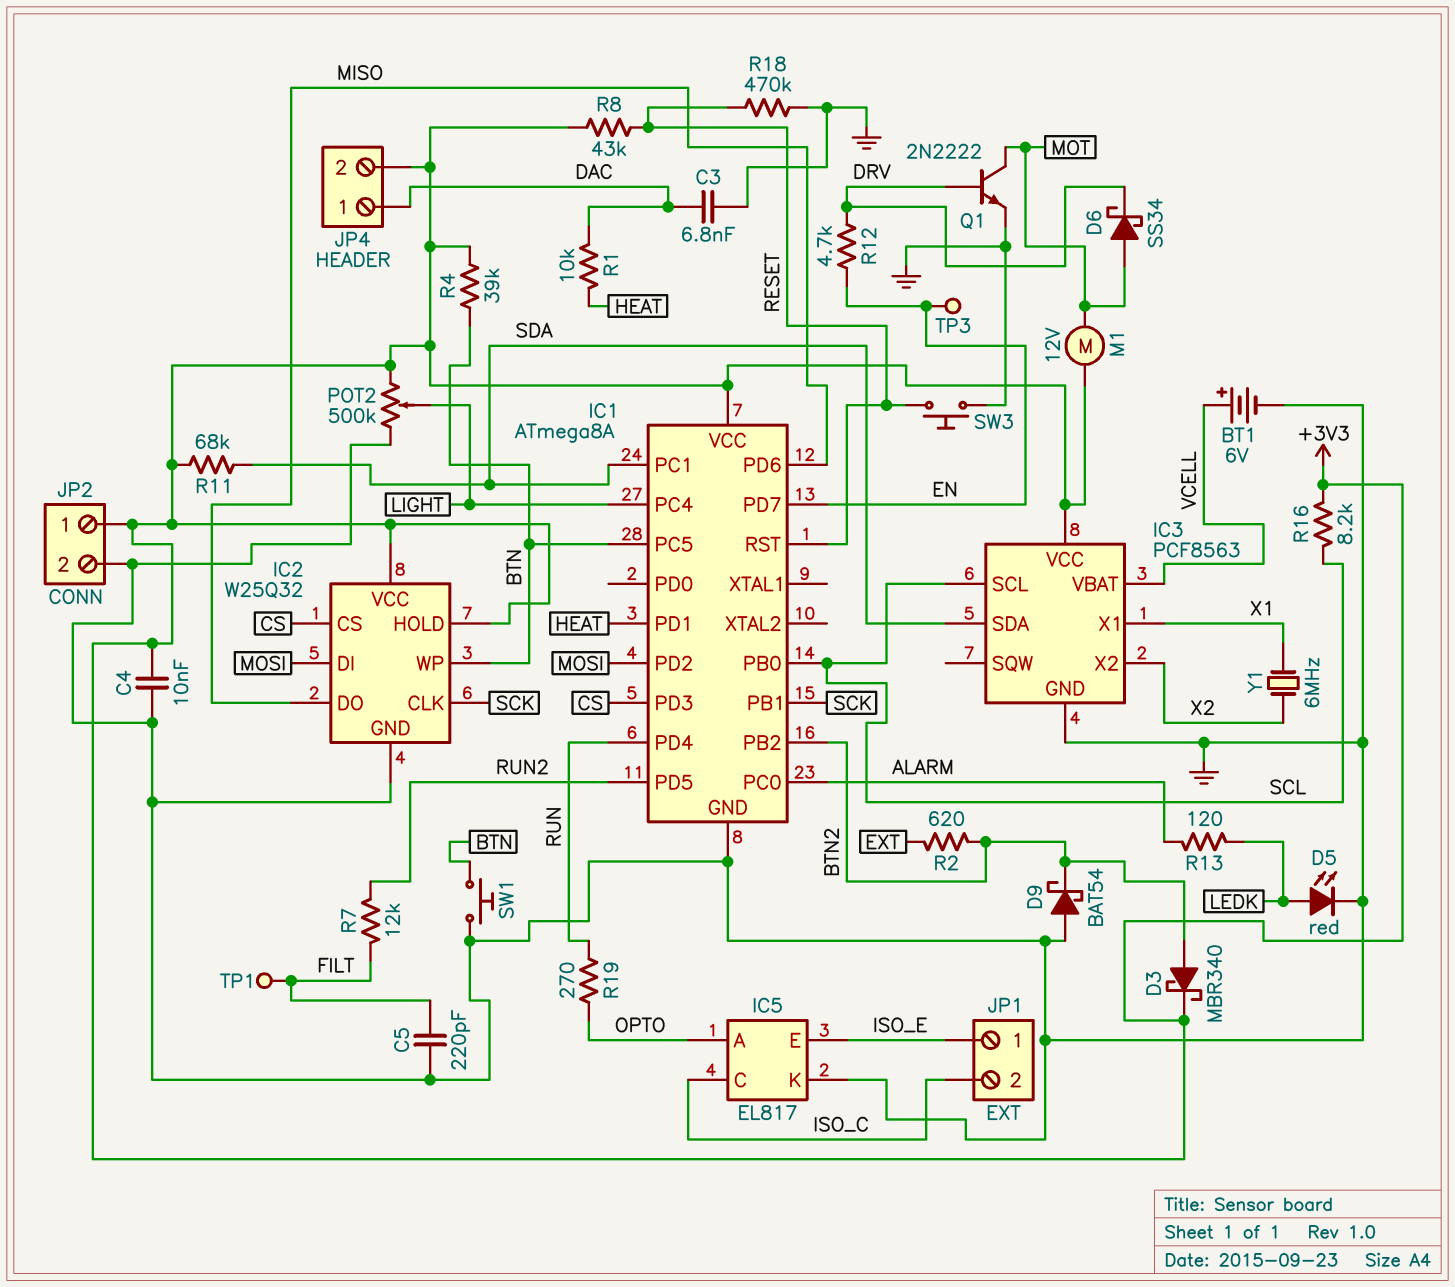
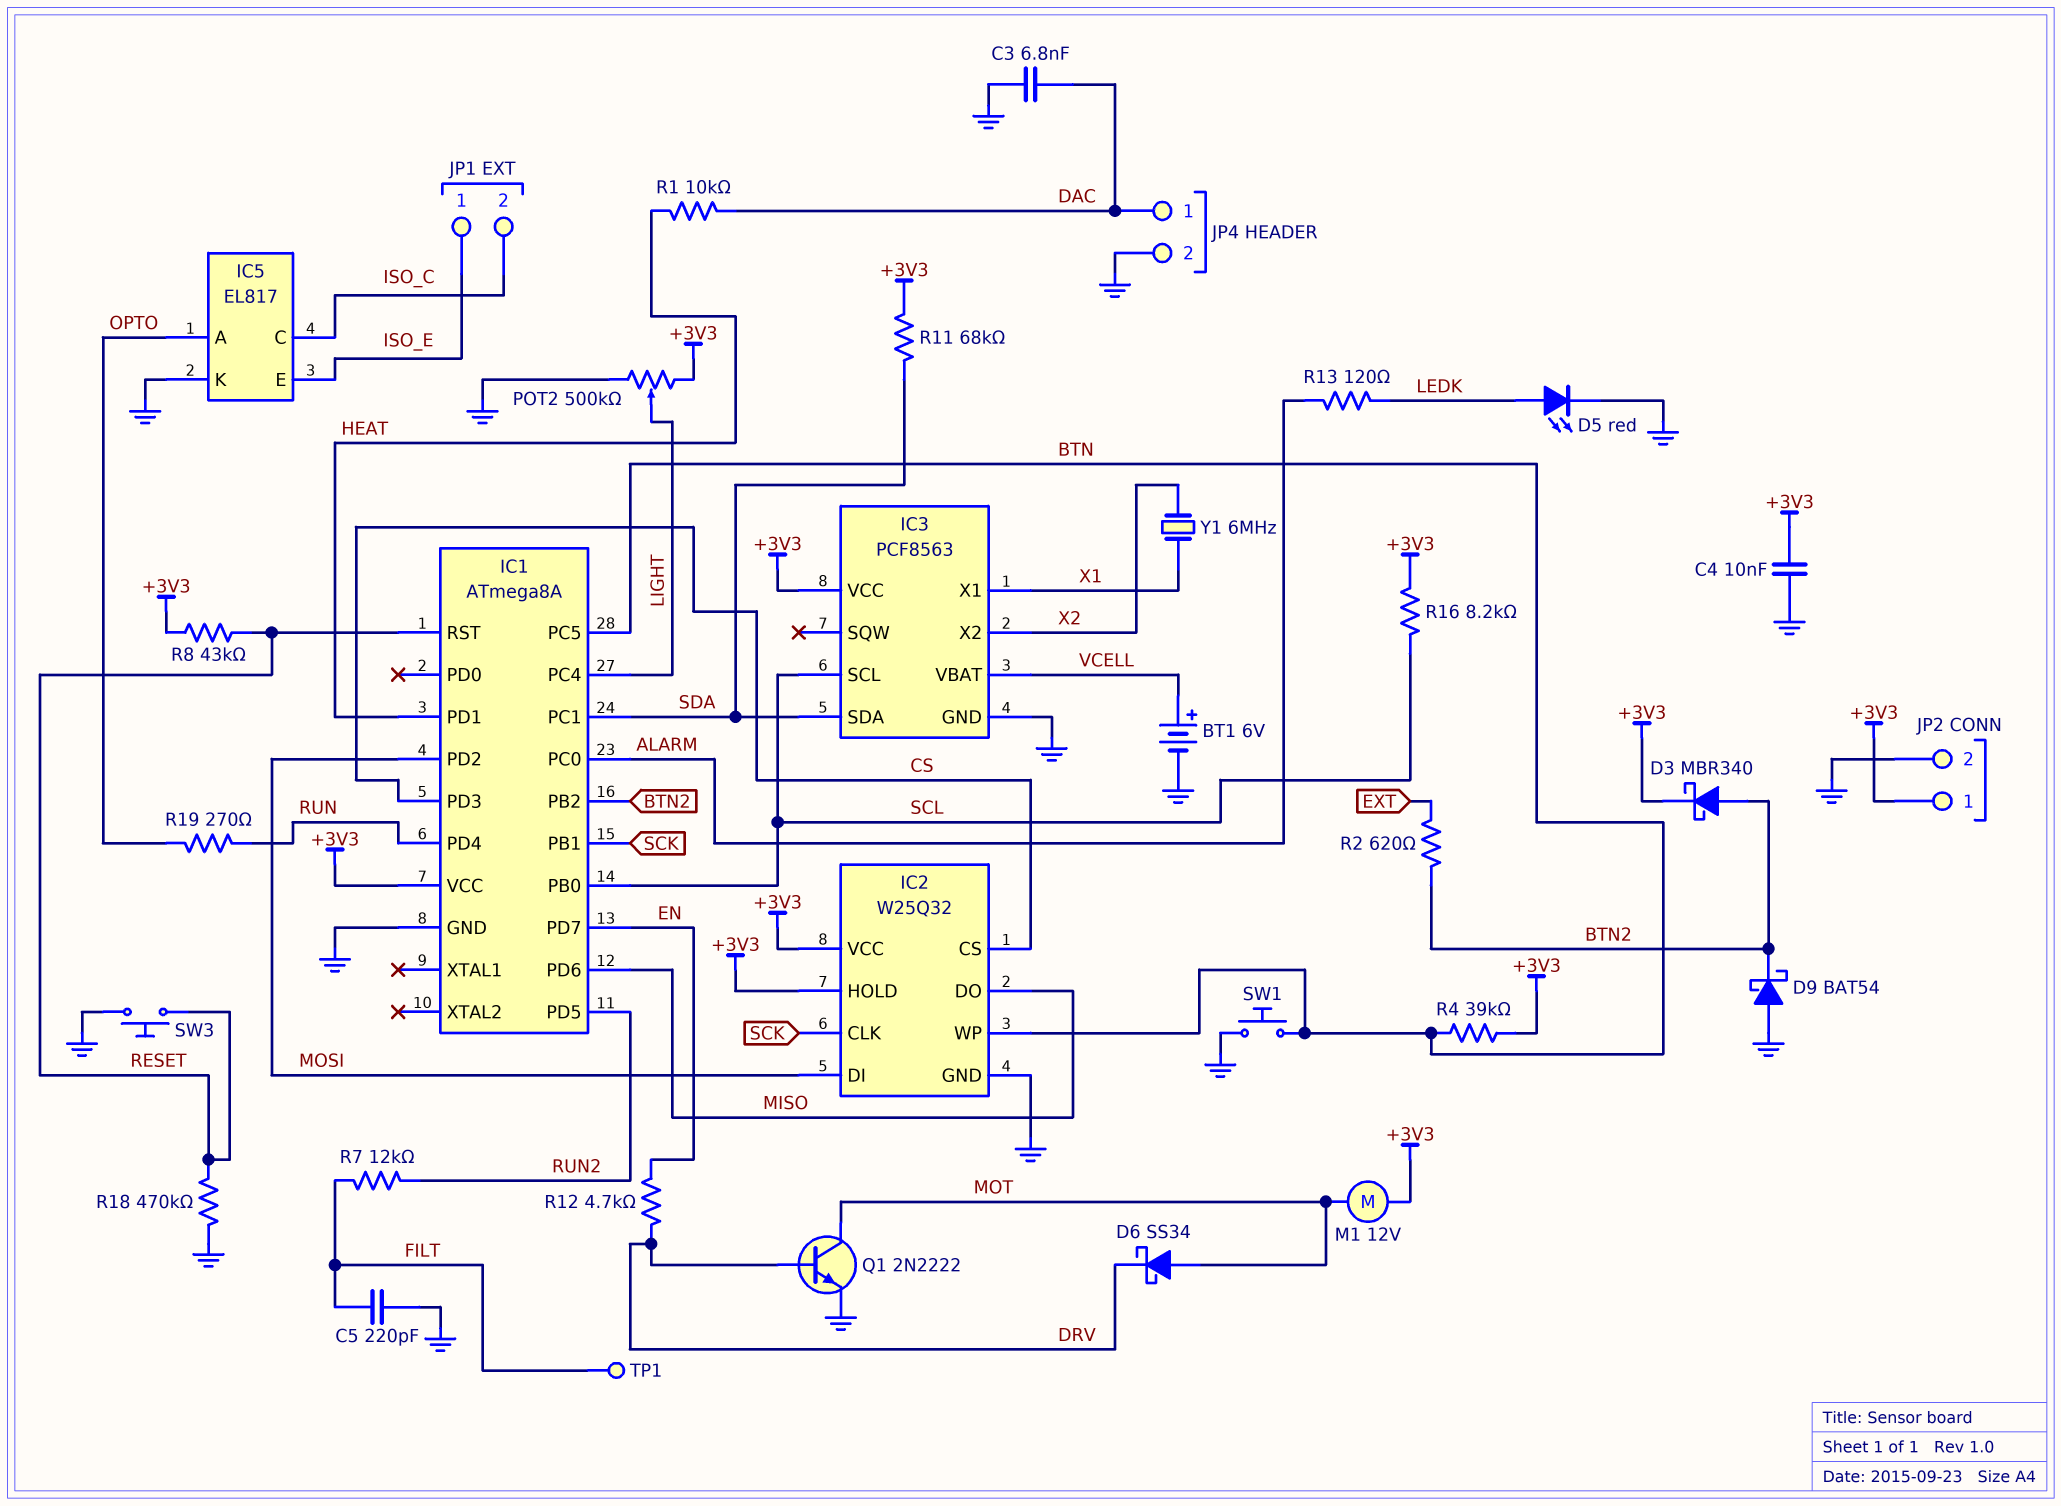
JP4 pin 2: +3V3 -> GND
TP3: test point (EN) -> none

